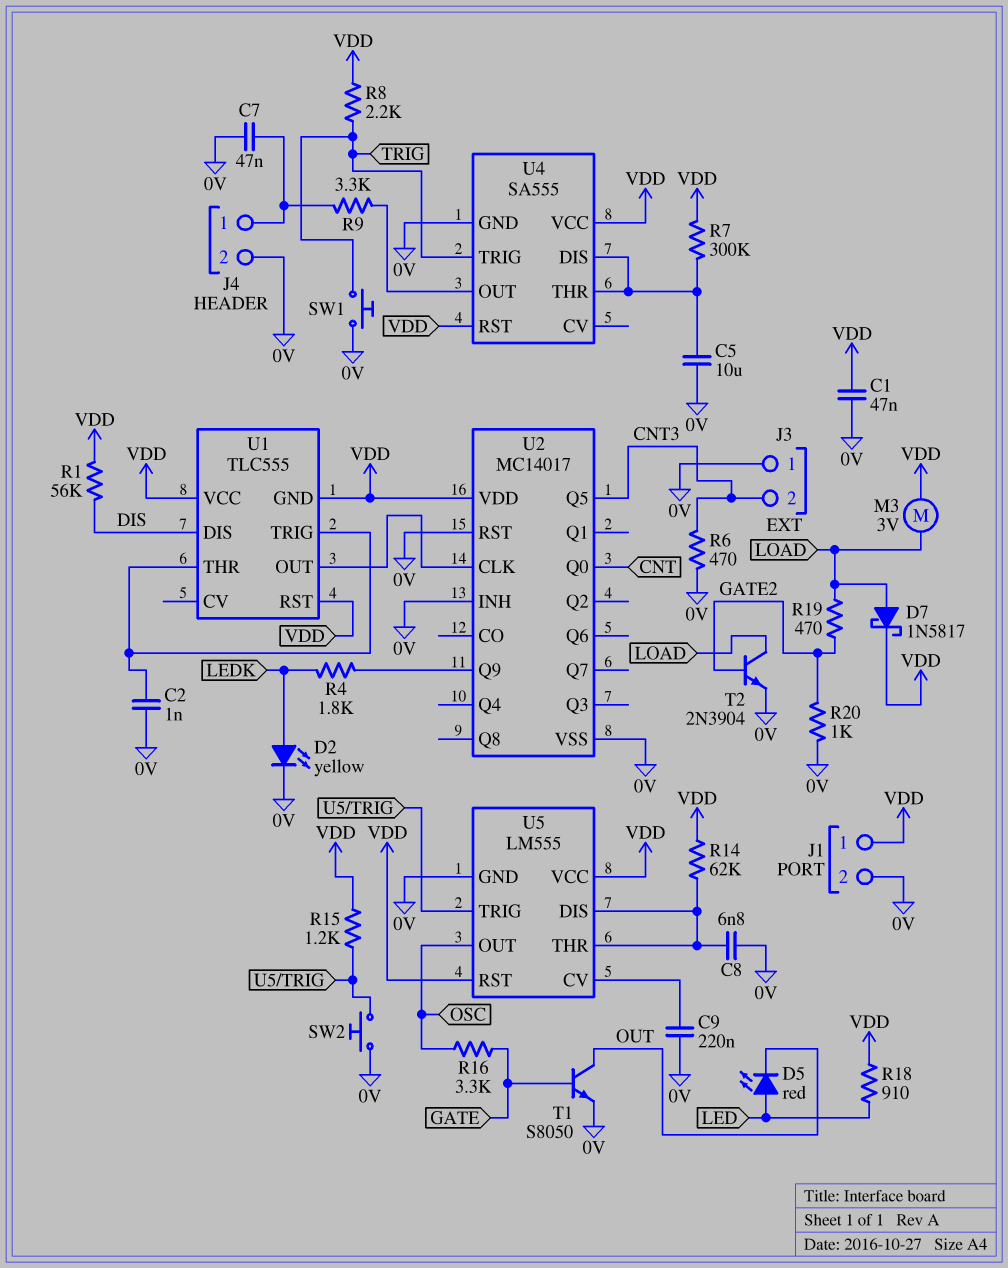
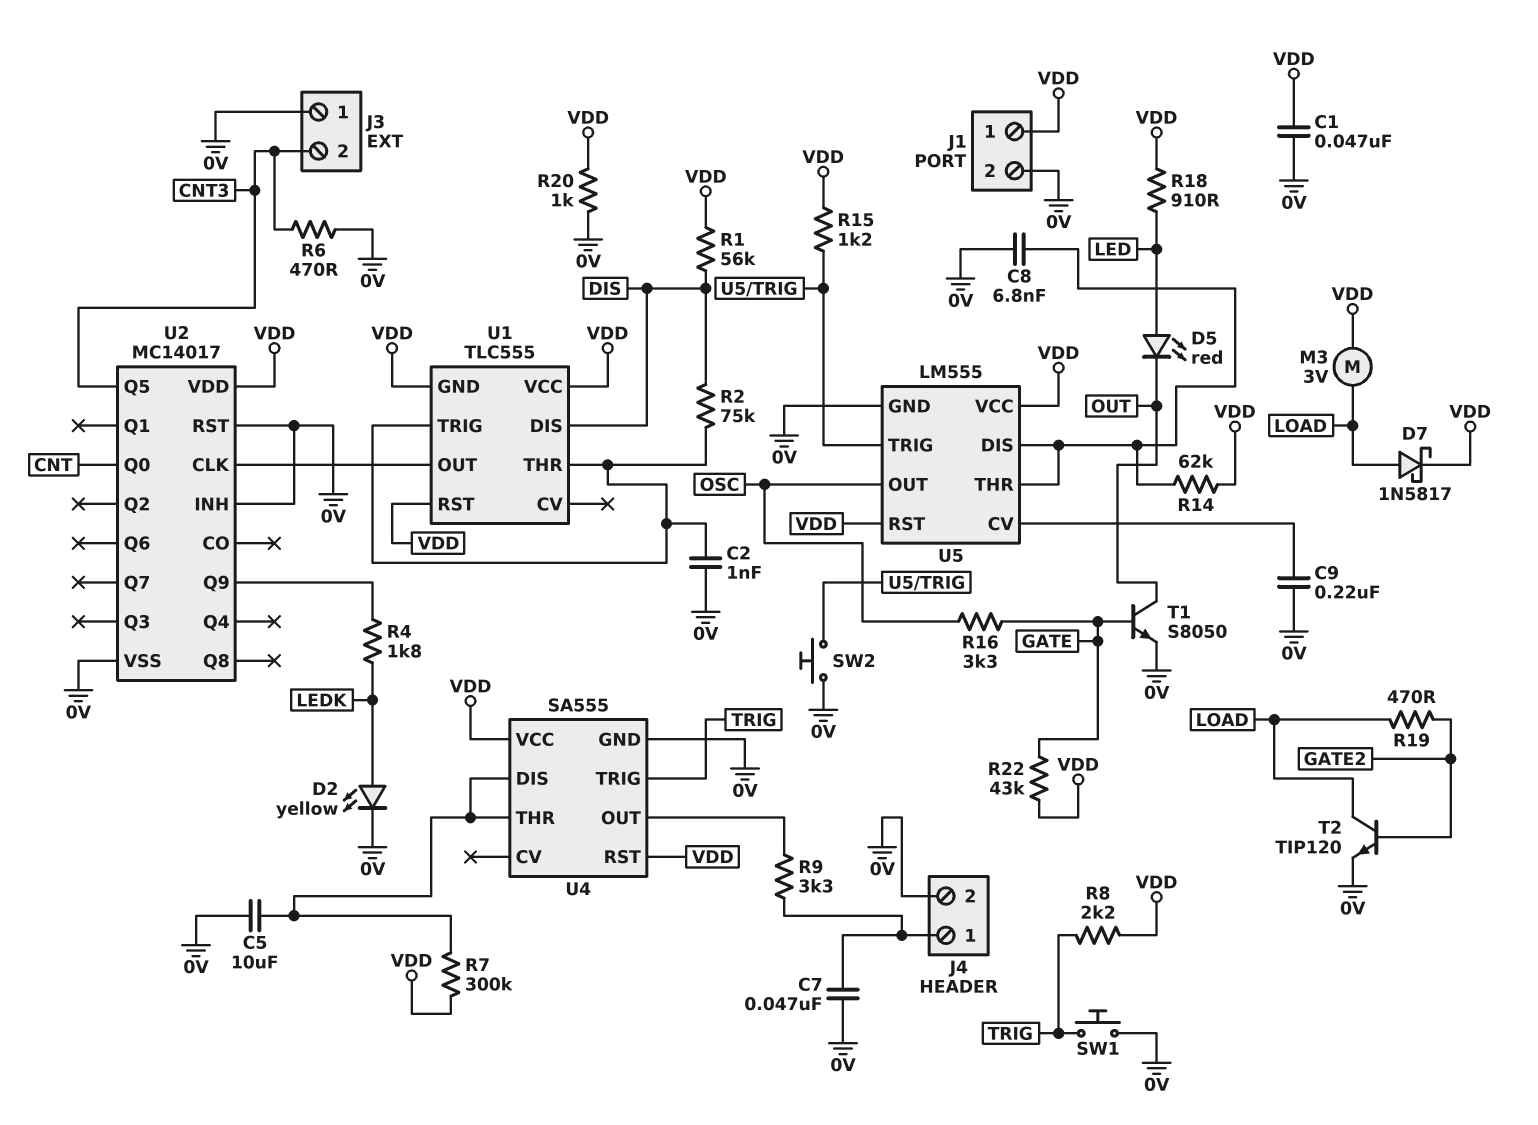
R2: none -> 75k (DIS, U1/THR)
R20: 1k (0V, GATE2) -> 1k (0V, VDD)
R22: none -> 43k (GATE, VDD)
T2: NPN 2N3904 (B GATE2, C LOAD, E 0V) -> NPN TIP120 (B GATE2, C LOAD, E 0V)

